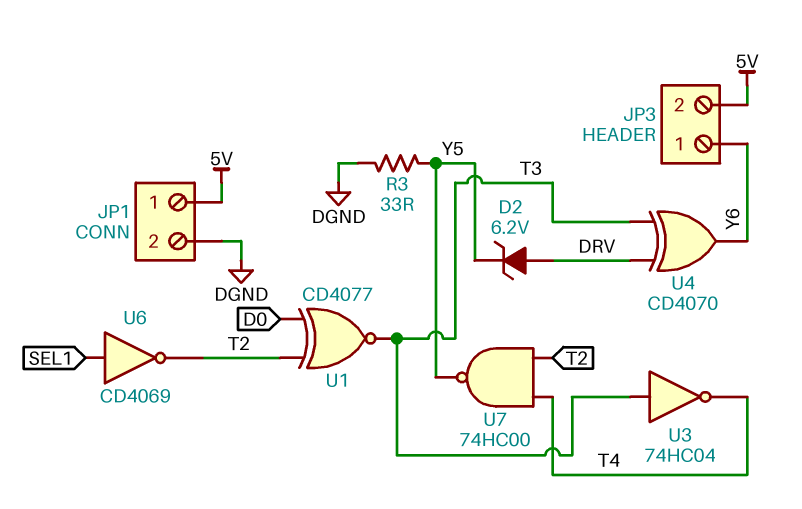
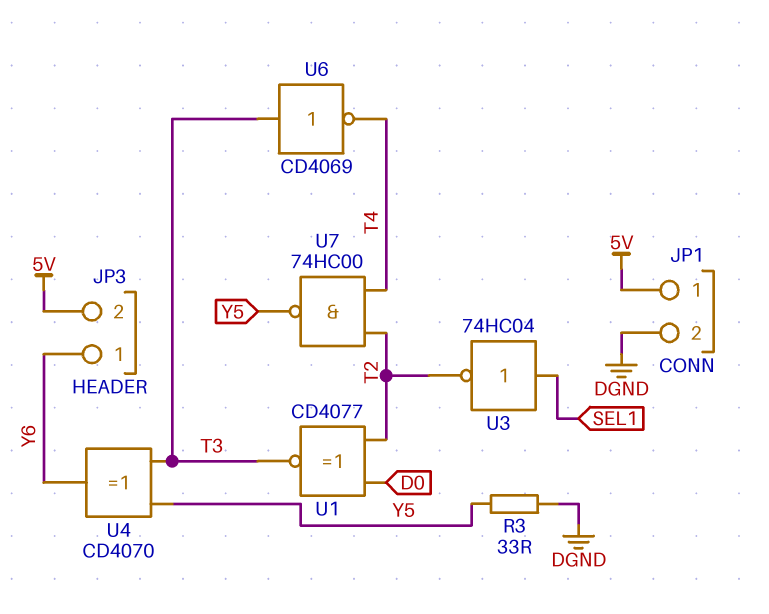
D2: zener 6.2V (A DRV, K Y5) -> none
U3: NOT 74HC04 (in T3, out T4) -> NOT 74HC04 (in SEL1, out T2)
U4: XOR CD4070 (in DRV, in T3, out Y6) -> XOR CD4070 (in T3, in Y5, out Y6)
U6: NOT CD4069 (in SEL1, out T2) -> NOT CD4069 (in T3, out T4)

